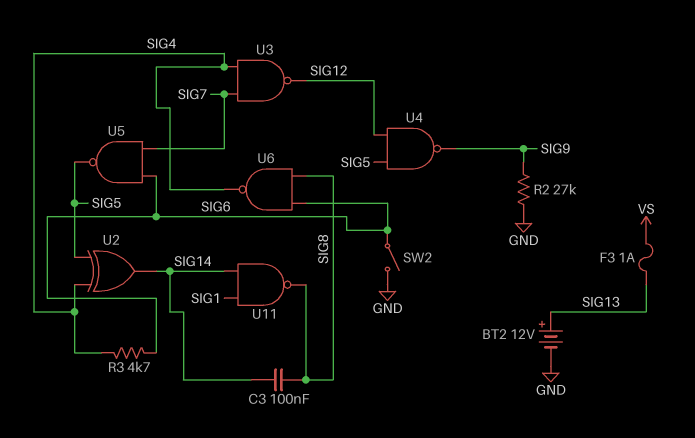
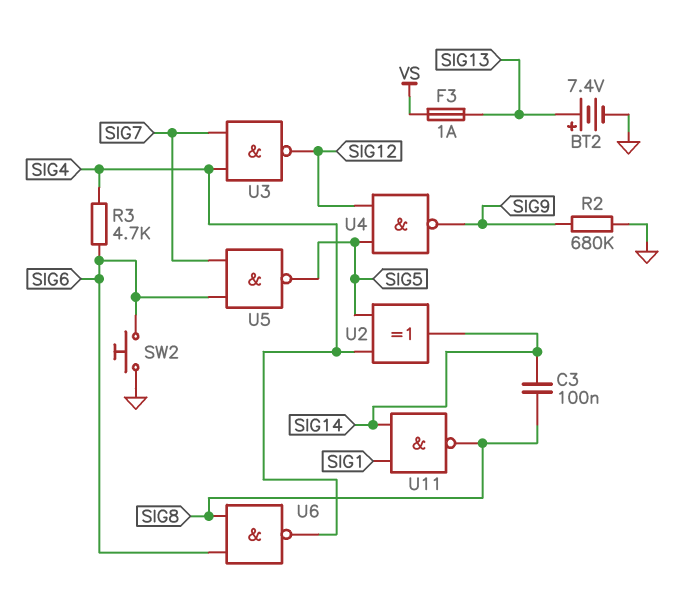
BT2: 12V (plus SIG13, minus GND) -> 7.4V (plus SIG13, minus GND)
R2: 27k (GND, SIG9) -> 680k (GND, SIG9)
SW2: switch (GND, SIG6) -> button (GND, SIG6)

